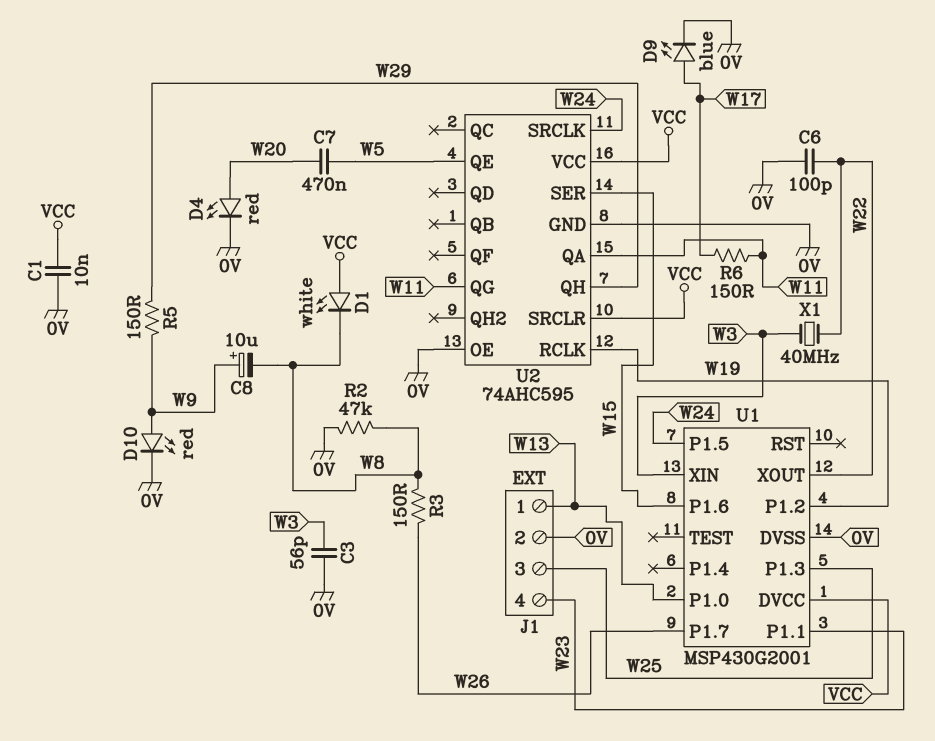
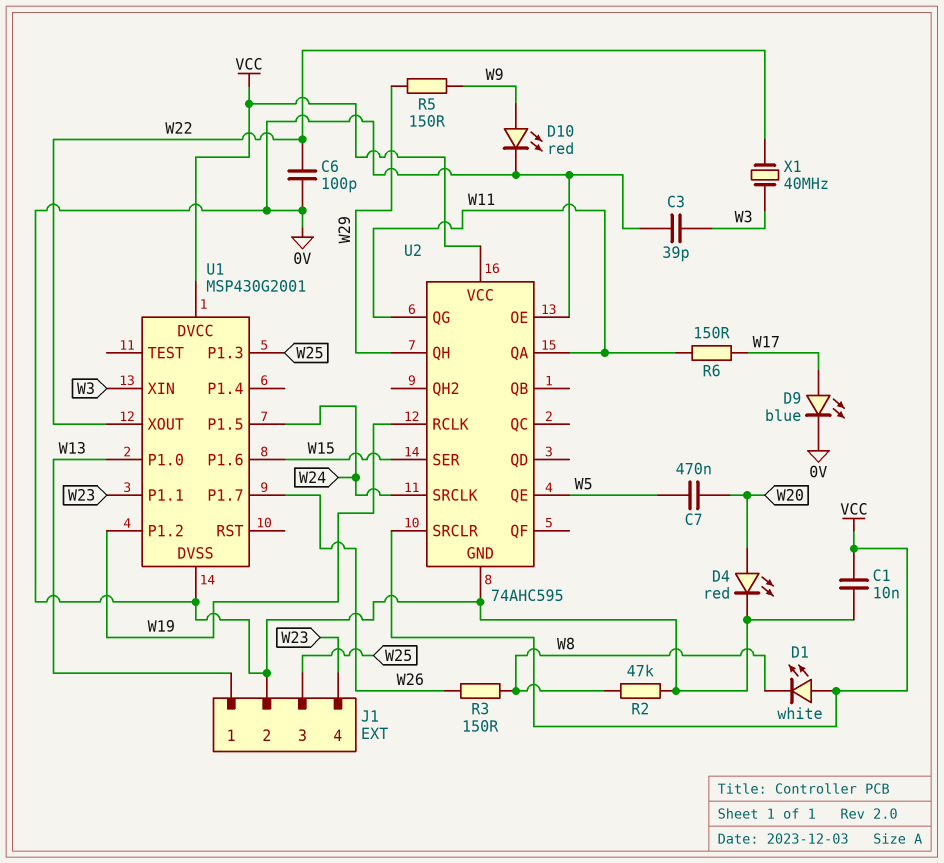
C3: 56pF (0V, W3) -> 39pF (0V, W3)
C8: 10uF (plus W9, minus W8) -> none

